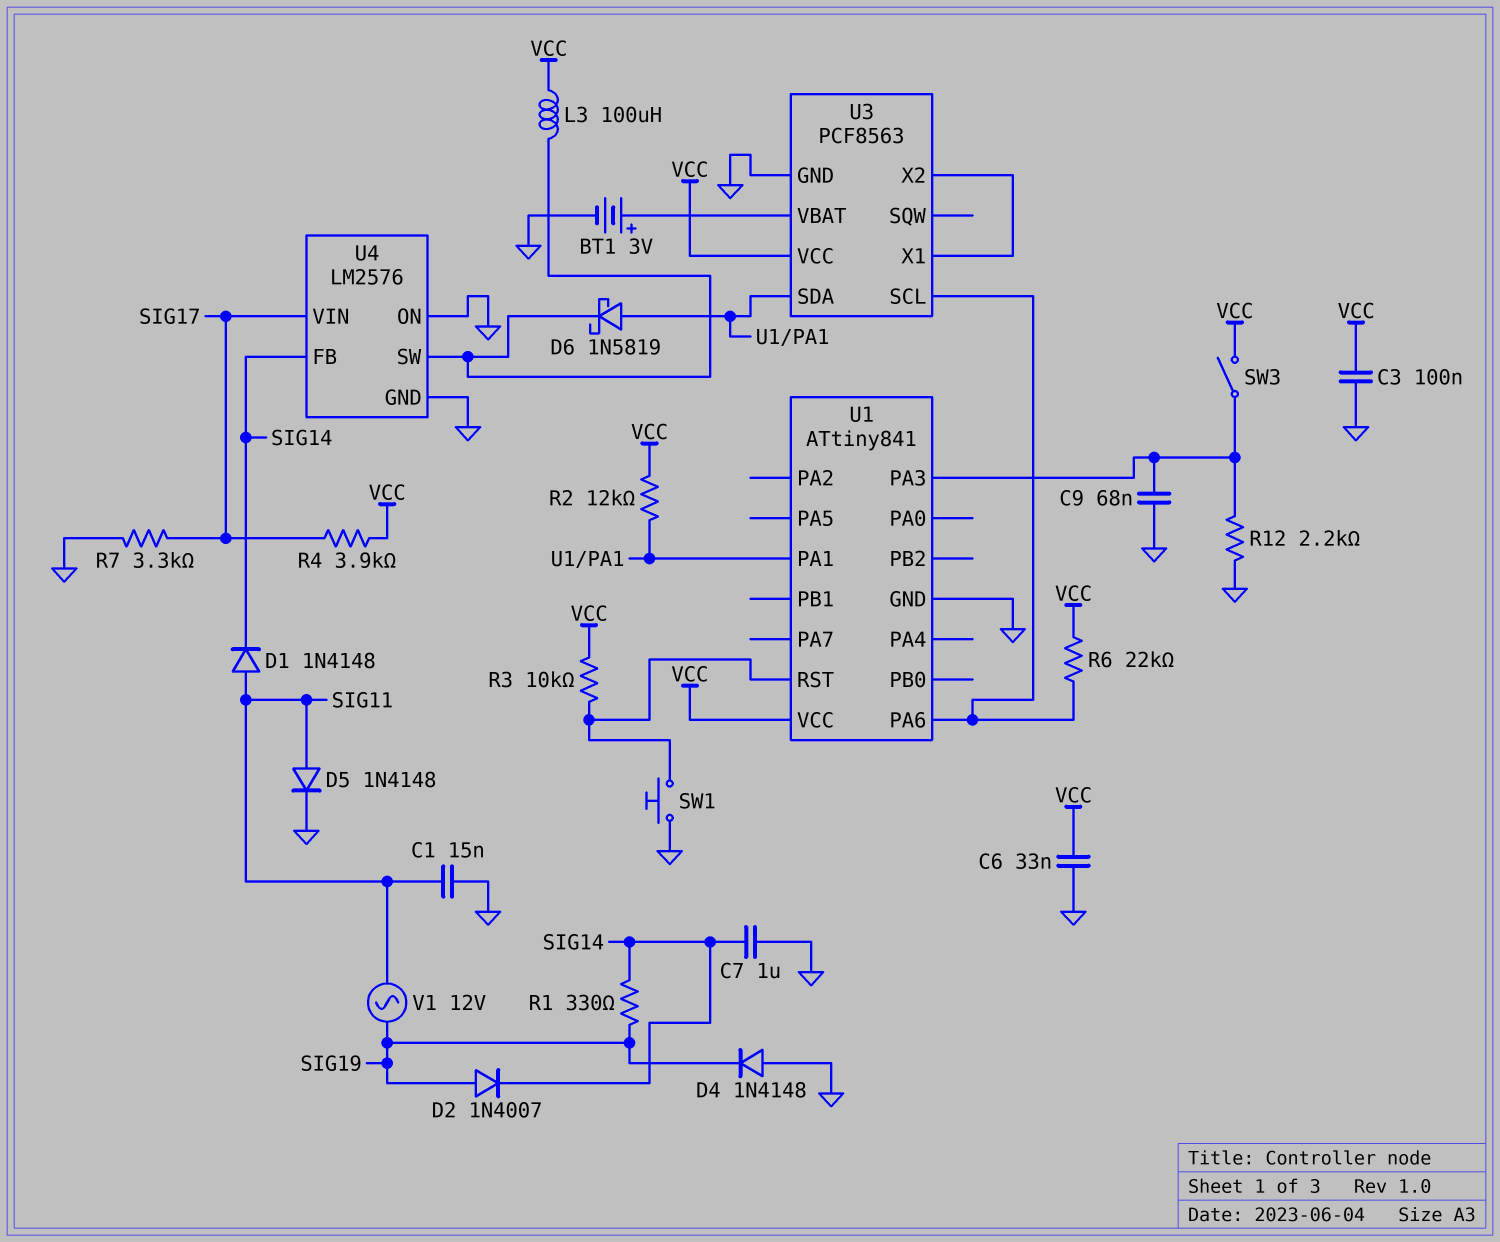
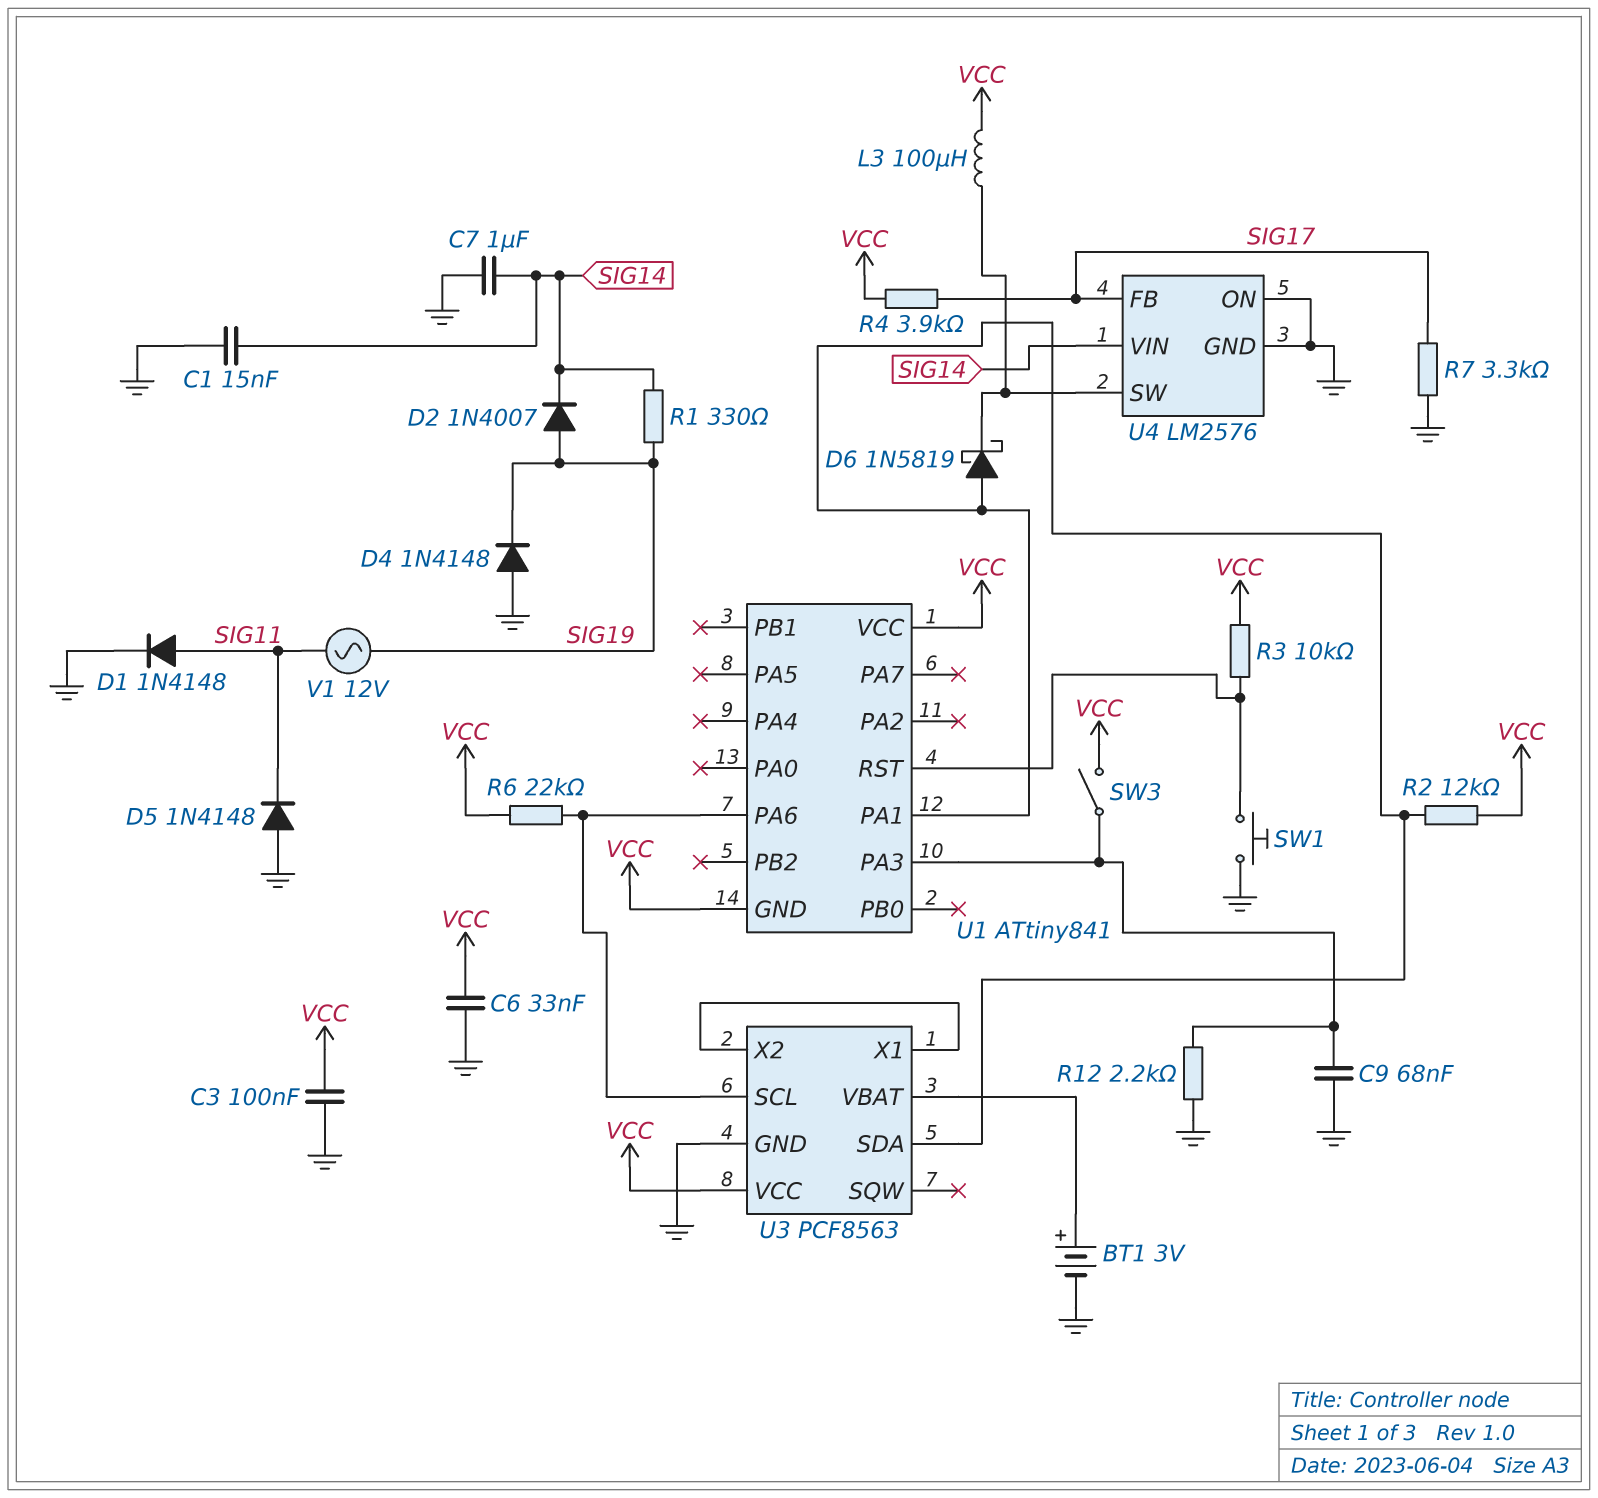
C1: 15nF (GND, SIG11) -> 15nF (GND, SIG14)
D1: diode 1N4148 (A SIG11, K SIG14) -> diode 1N4148 (A SIG11, K GND)
D5: diode 1N4148 (A SIG11, K GND) -> diode 1N4148 (A GND, K SIG11)
U1 pin GND: GND -> VCC
U4 pin FB: SIG14 -> SIG17
U4 pin VIN: SIG17 -> SIG14

